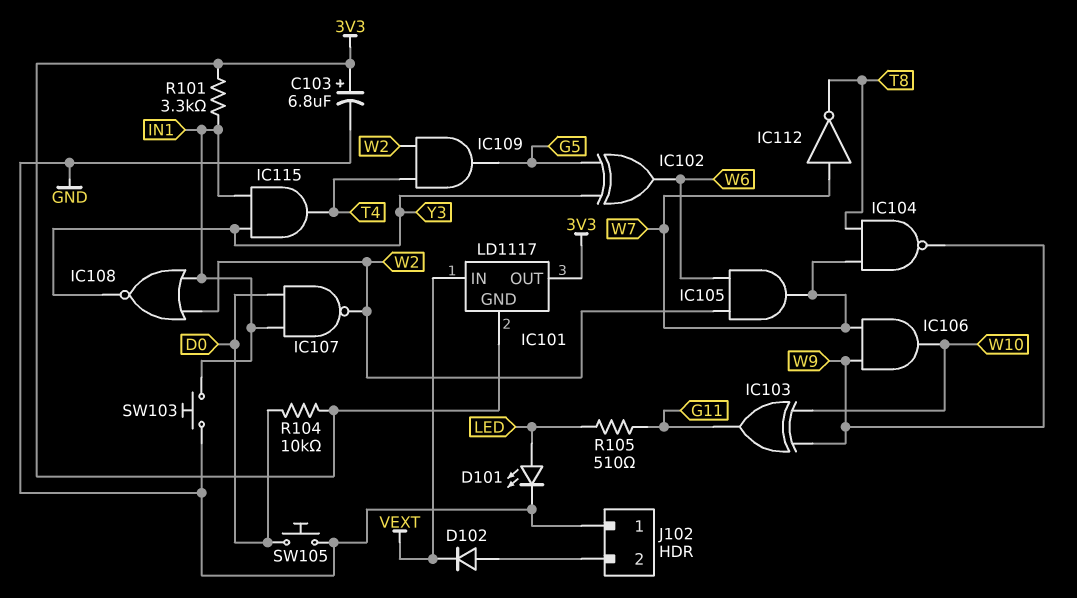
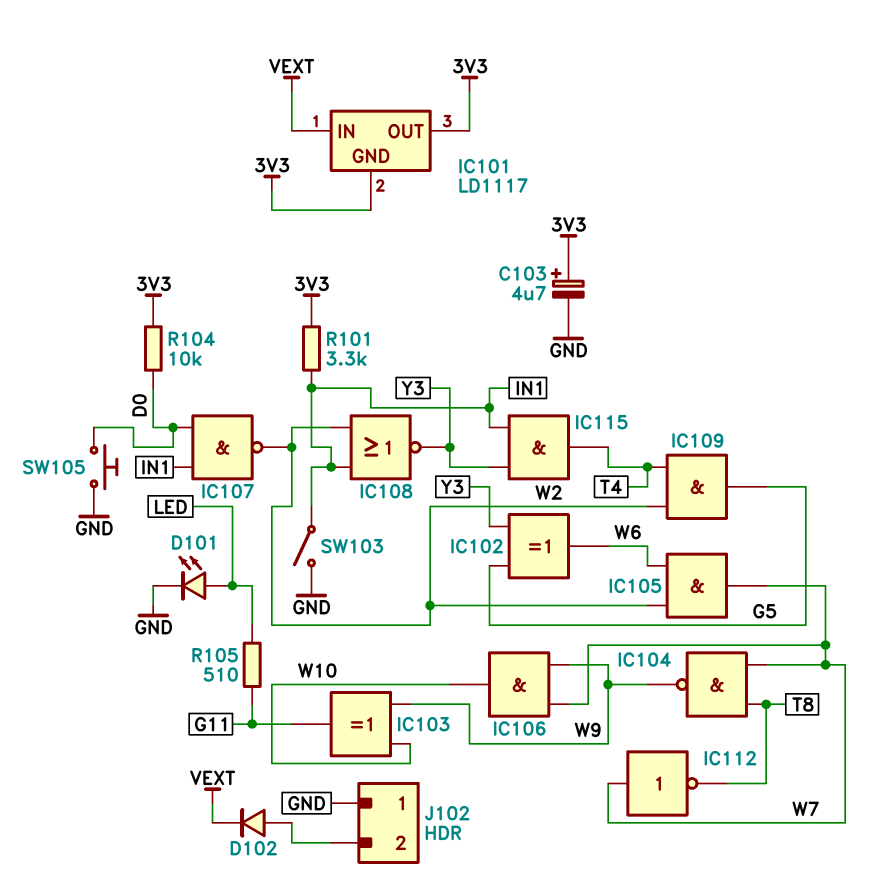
C103: 6.8uF (plus 3V3, minus GND) -> 4.7uF (plus 3V3, minus GND)
SW103: button (GND, IN1) -> switch (GND, IN1)

